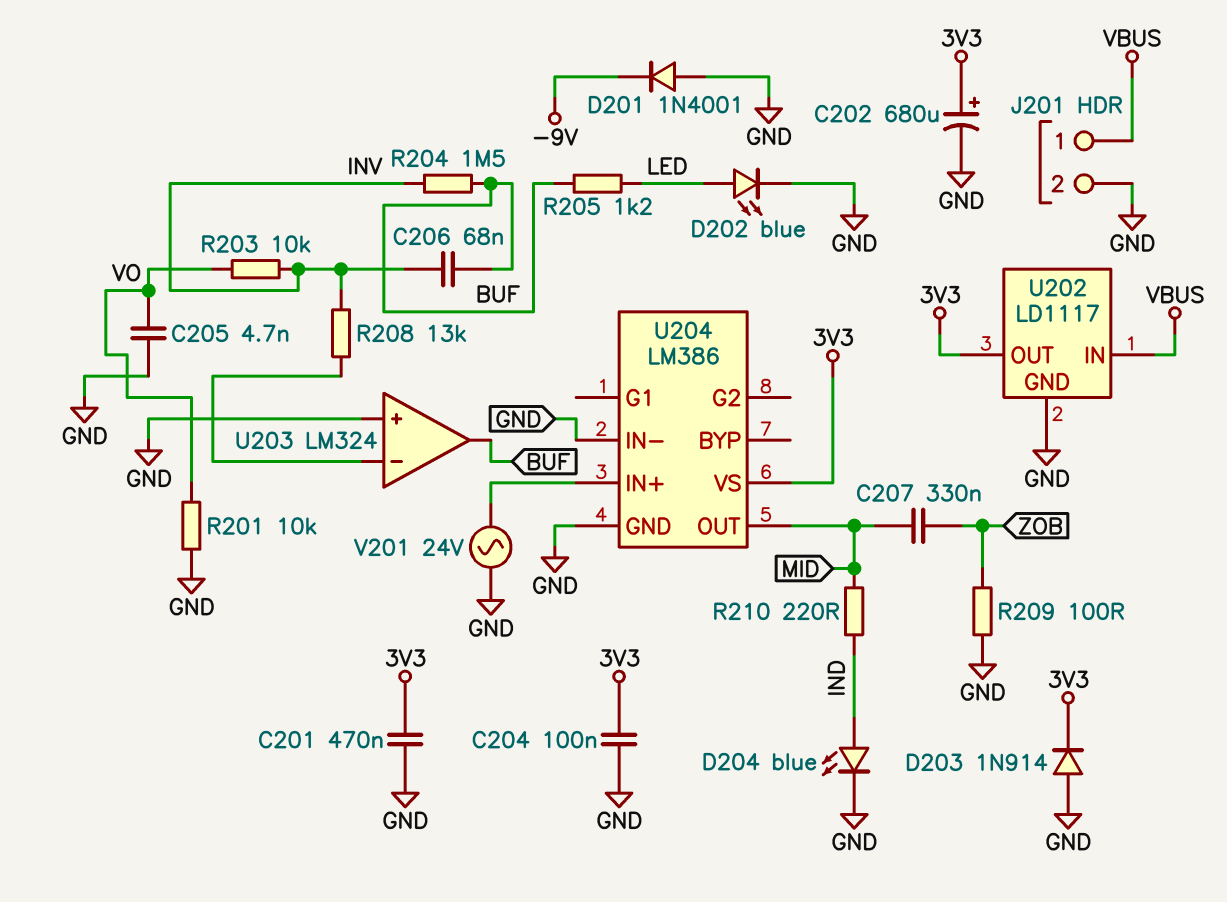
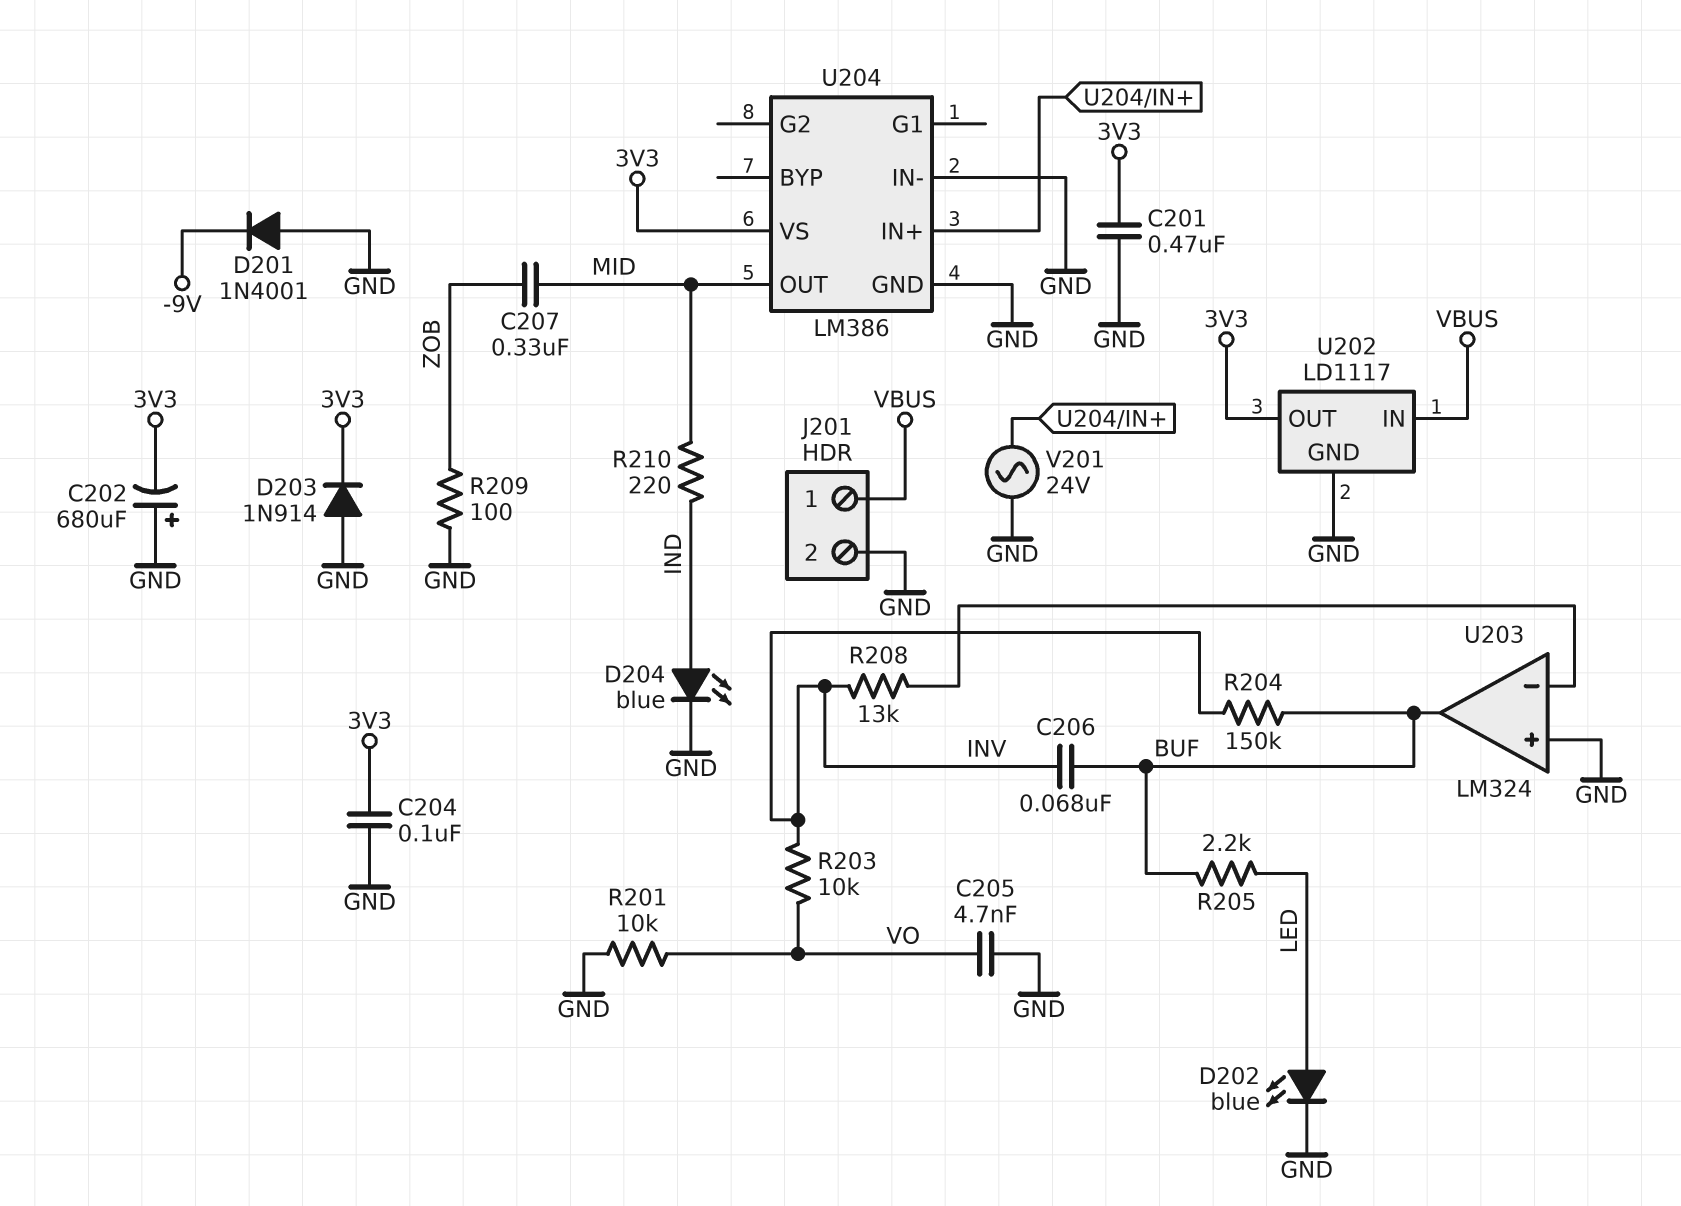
C202: 680uF (plus 3V3, minus GND) -> 680uF (plus GND, minus 3V3)
R204: 1.5M (BUF, INV) -> 150k (BUF, INV)
R205: 1.2k (BUF, LED) -> 2.2k (BUF, LED)

